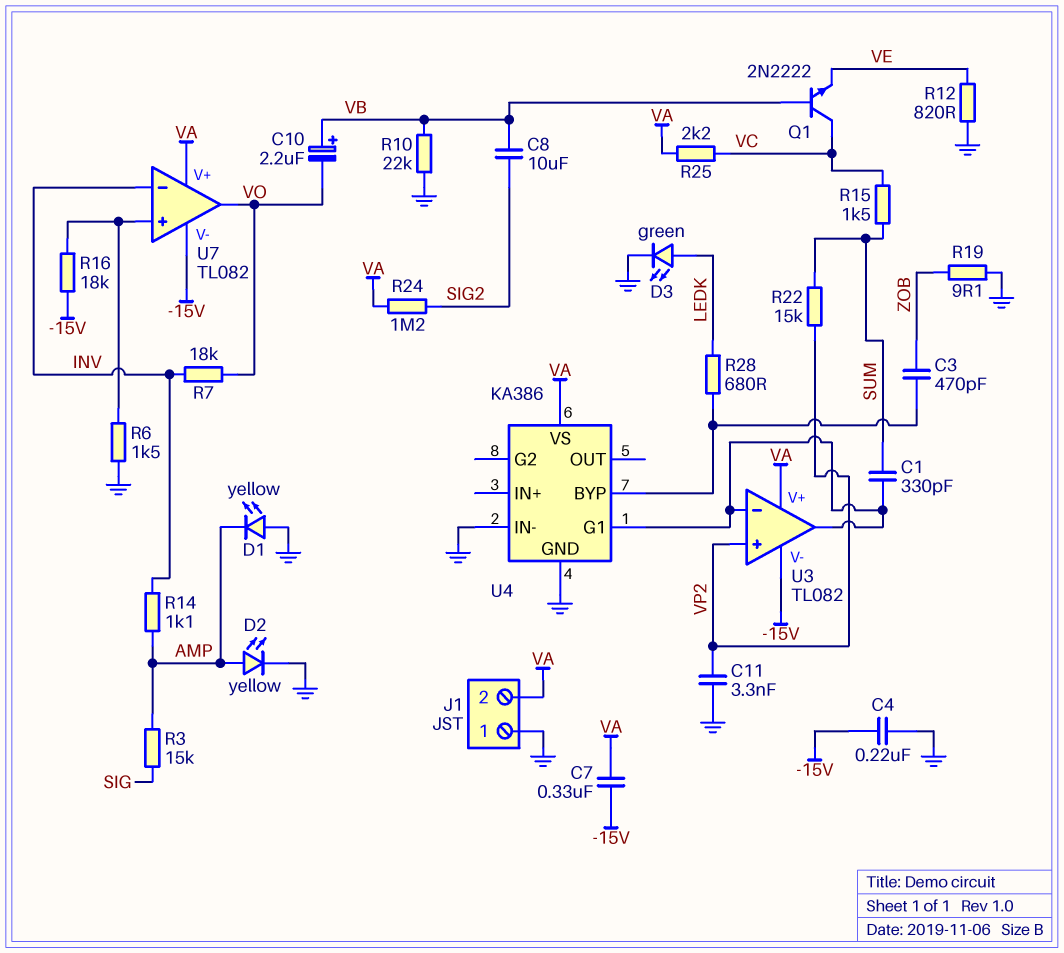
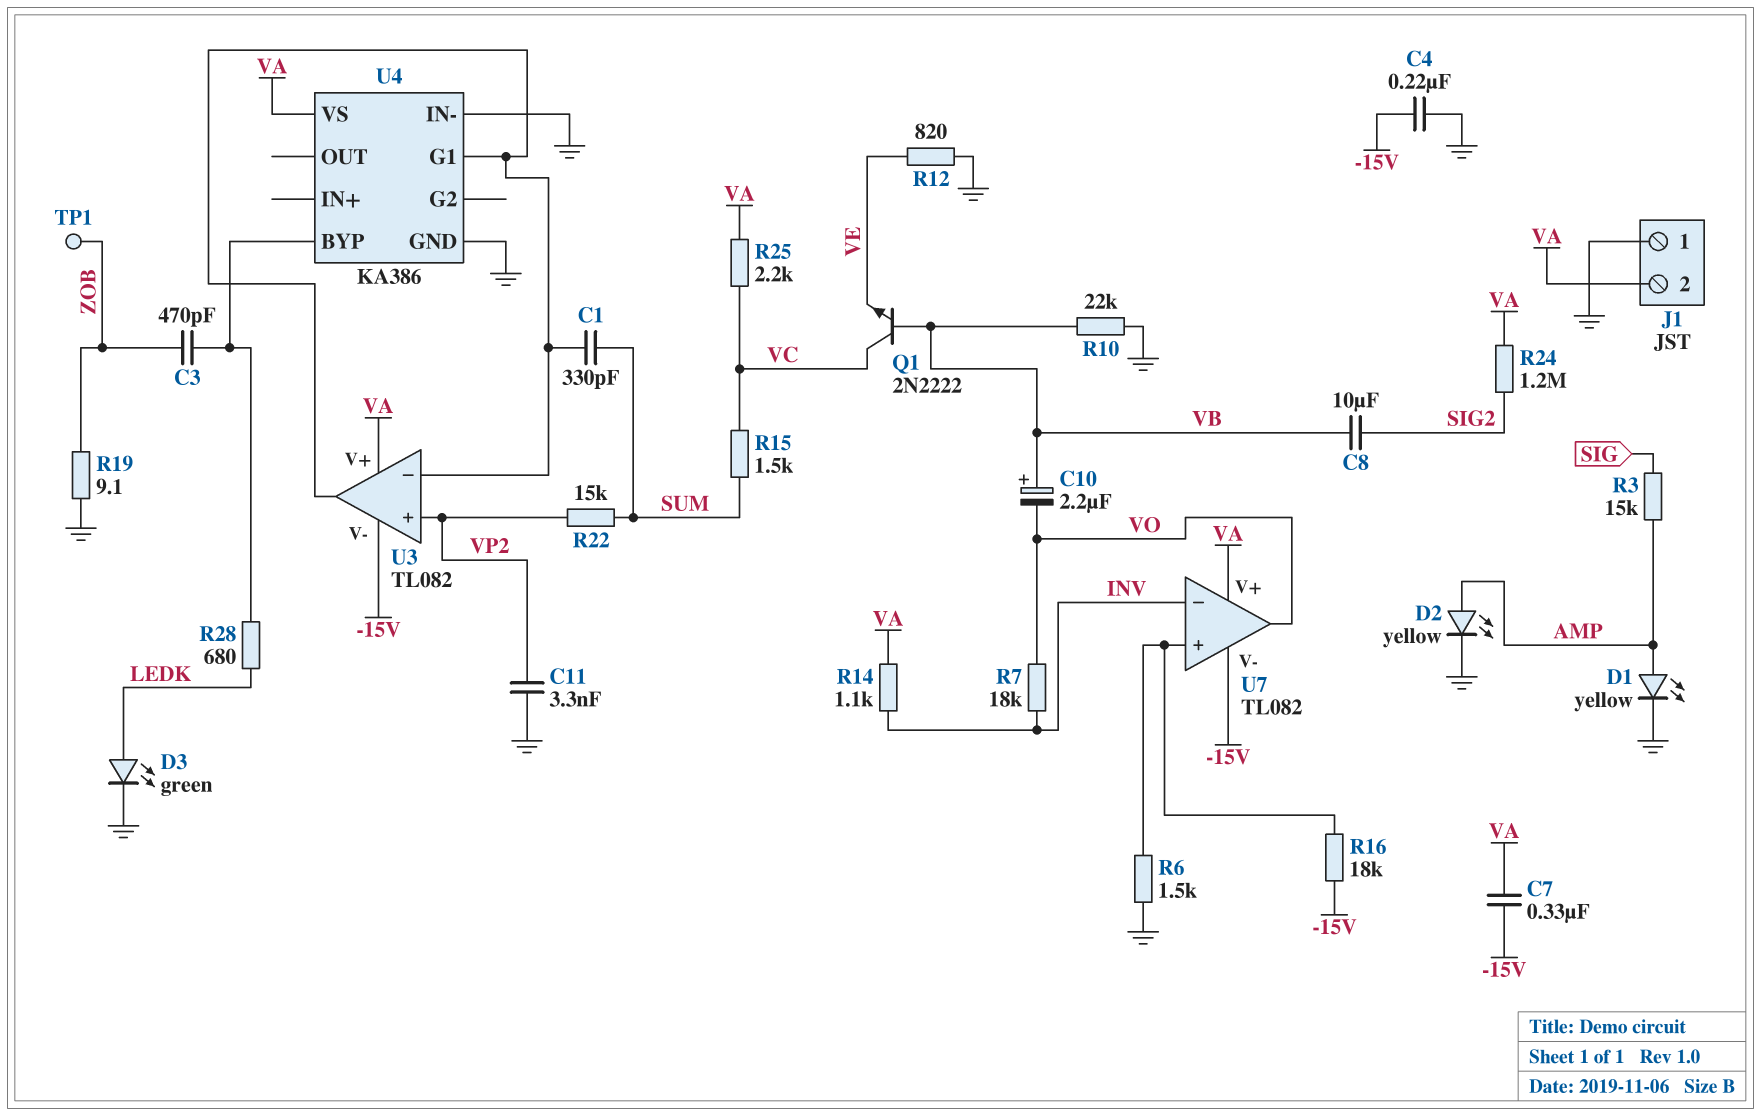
D1: LED yellow (A GND, K AMP) -> LED yellow (A AMP, K GND)
R14: 1.1k (AMP, INV) -> 1.1k (INV, VA)
TP1: none -> test point (ZOB)

